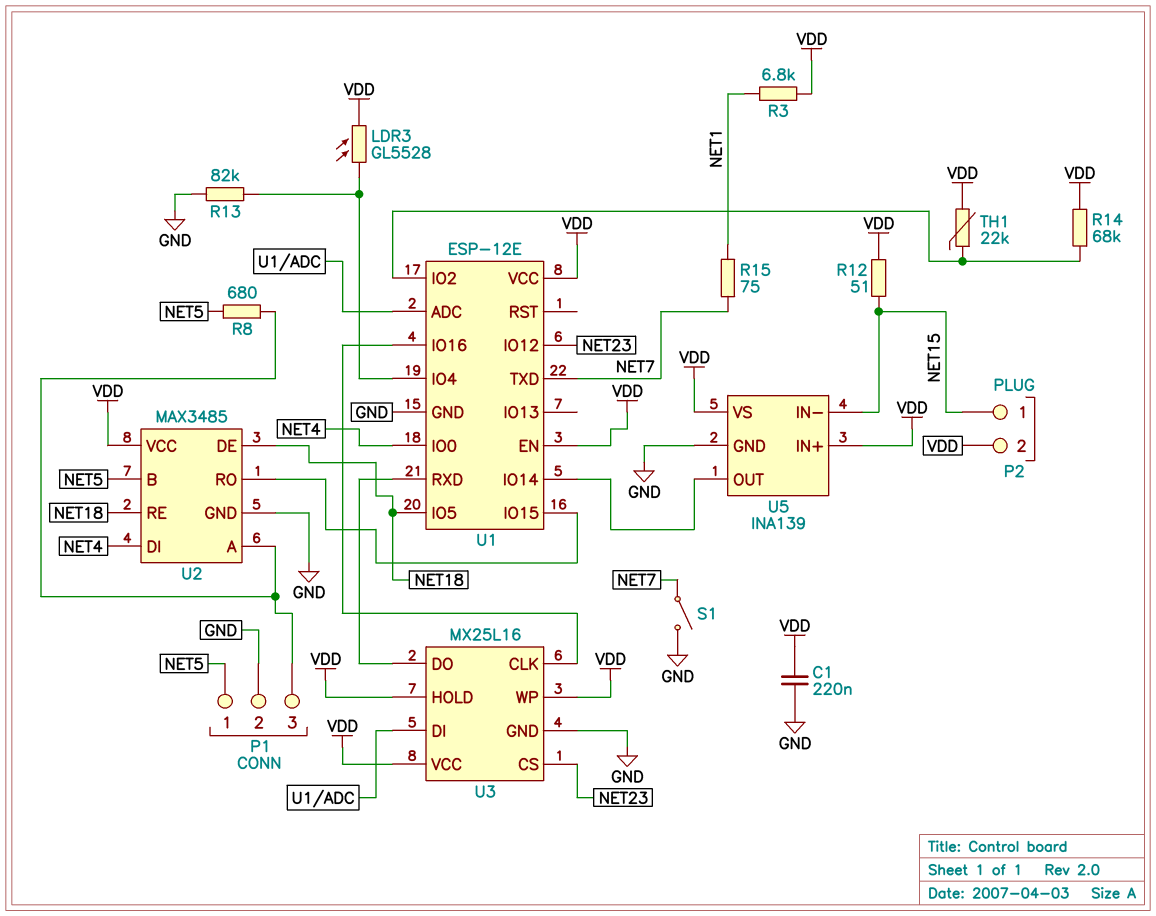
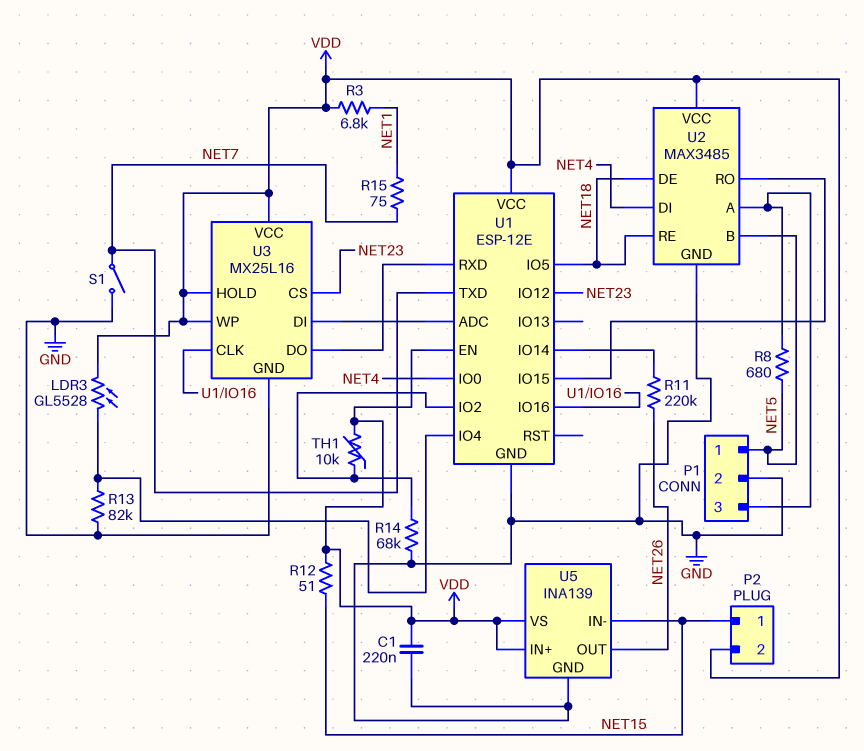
R11: none -> 220k (NET26, U1/IO14)
R14: 68k (U1/IO2, VDD) -> 68k (GND, U1/IO2)
TH1: 22k (U1/IO2, VDD) -> 10k (U1/IO2, VDD)
U5 pin OUT: U1/IO14 -> NET26

